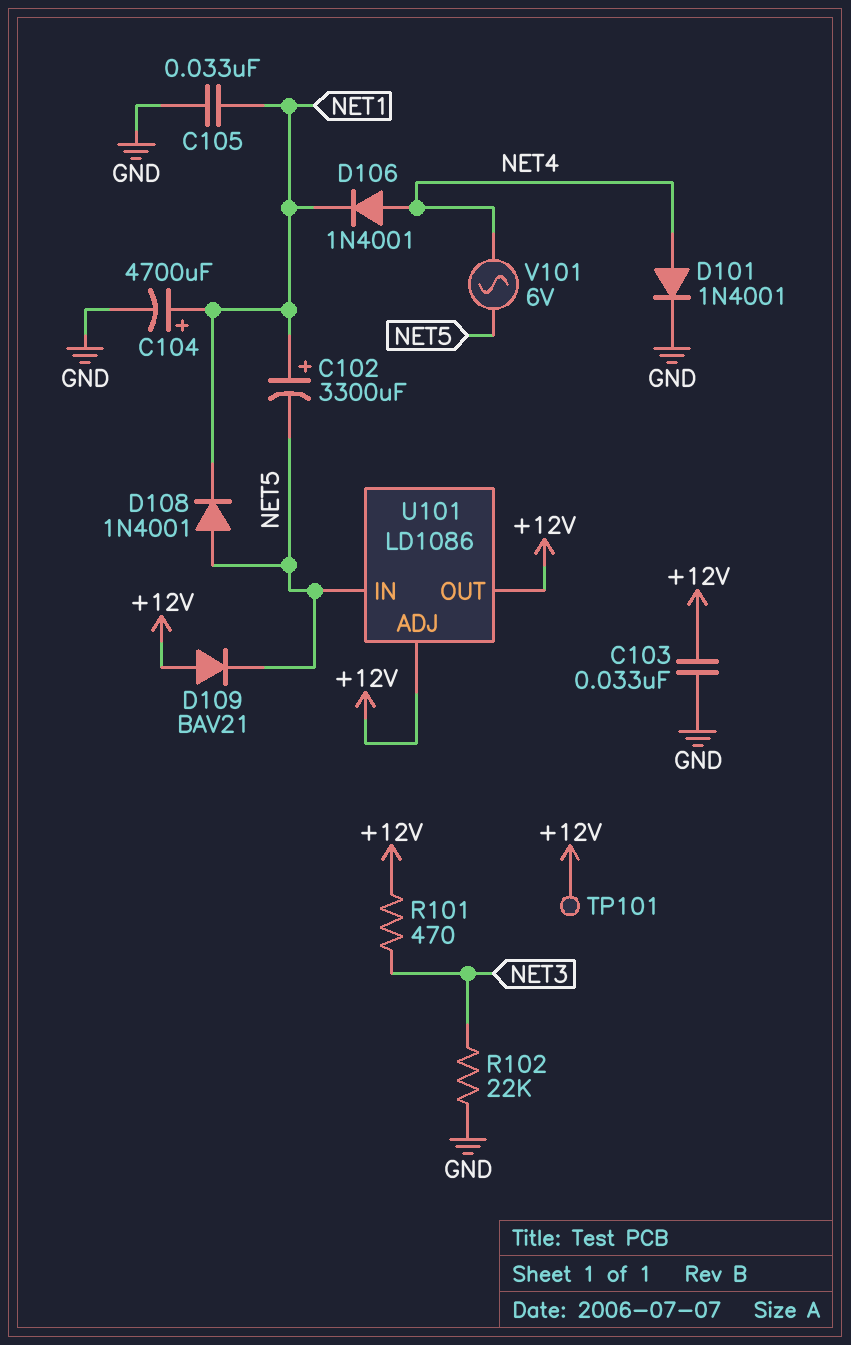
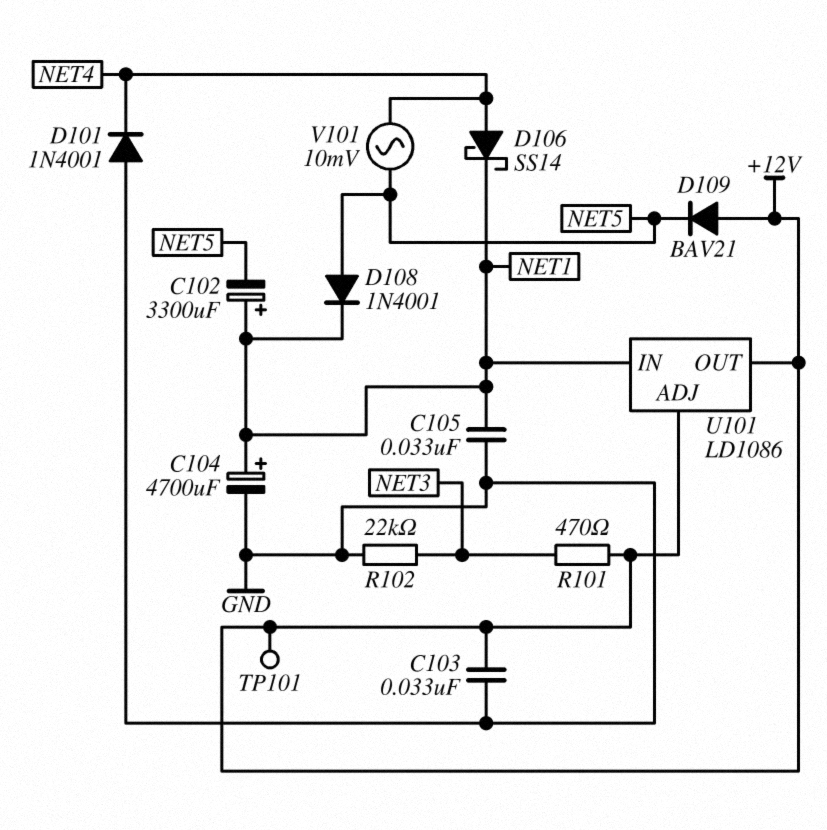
D101: diode 1N4001 (A NET4, K GND) -> diode 1N4001 (A GND, K NET4)
D106: diode 1N4001 (A NET4, K NET1) -> schottky SS14 (A NET4, K NET1)
U101 pin IN: NET5 -> NET1
V101: AC 6V (NET4, NET5) -> AC 10mV (NET4, NET5)

